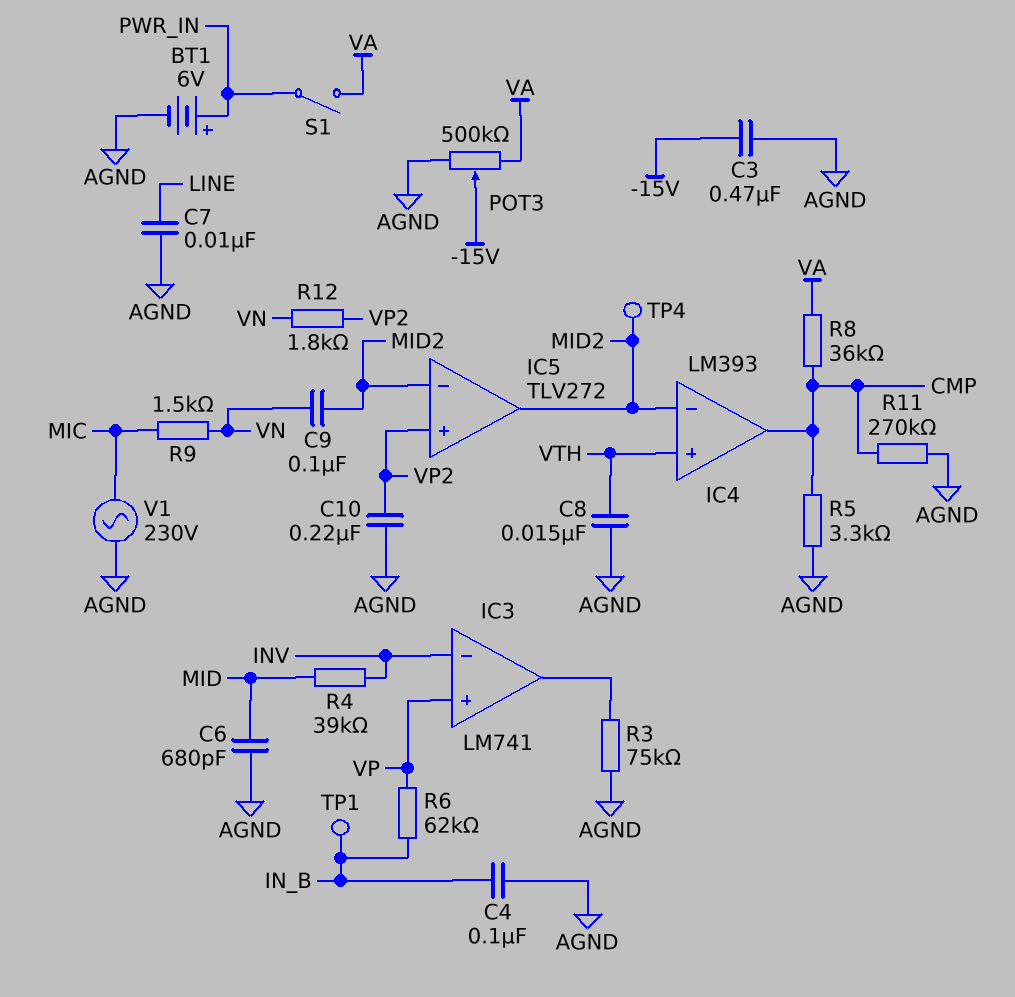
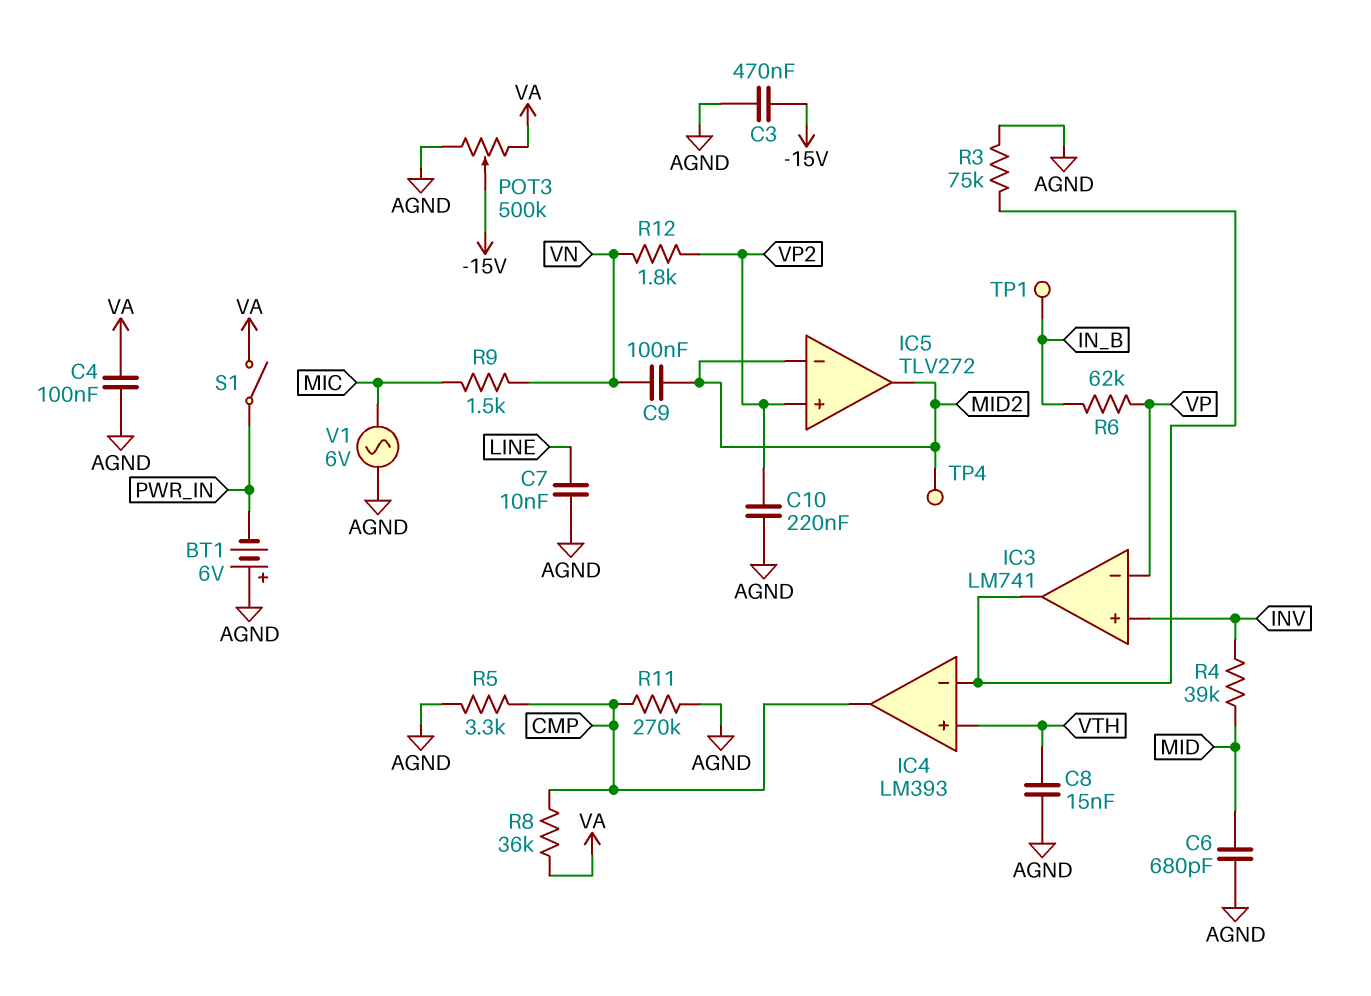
BT1: 6V (plus PWR_IN, minus AGND) -> 6V (plus AGND, minus PWR_IN)
C4: 100nF (AGND, IN_B) -> 100nF (AGND, VA)
IC3 pin in+: VP -> INV
IC3 pin in-: INV -> VP
IC4 pin in-: MID2 -> IC3/out
V1: AC 230V (AGND, MIC) -> AC 6V (AGND, MIC)

